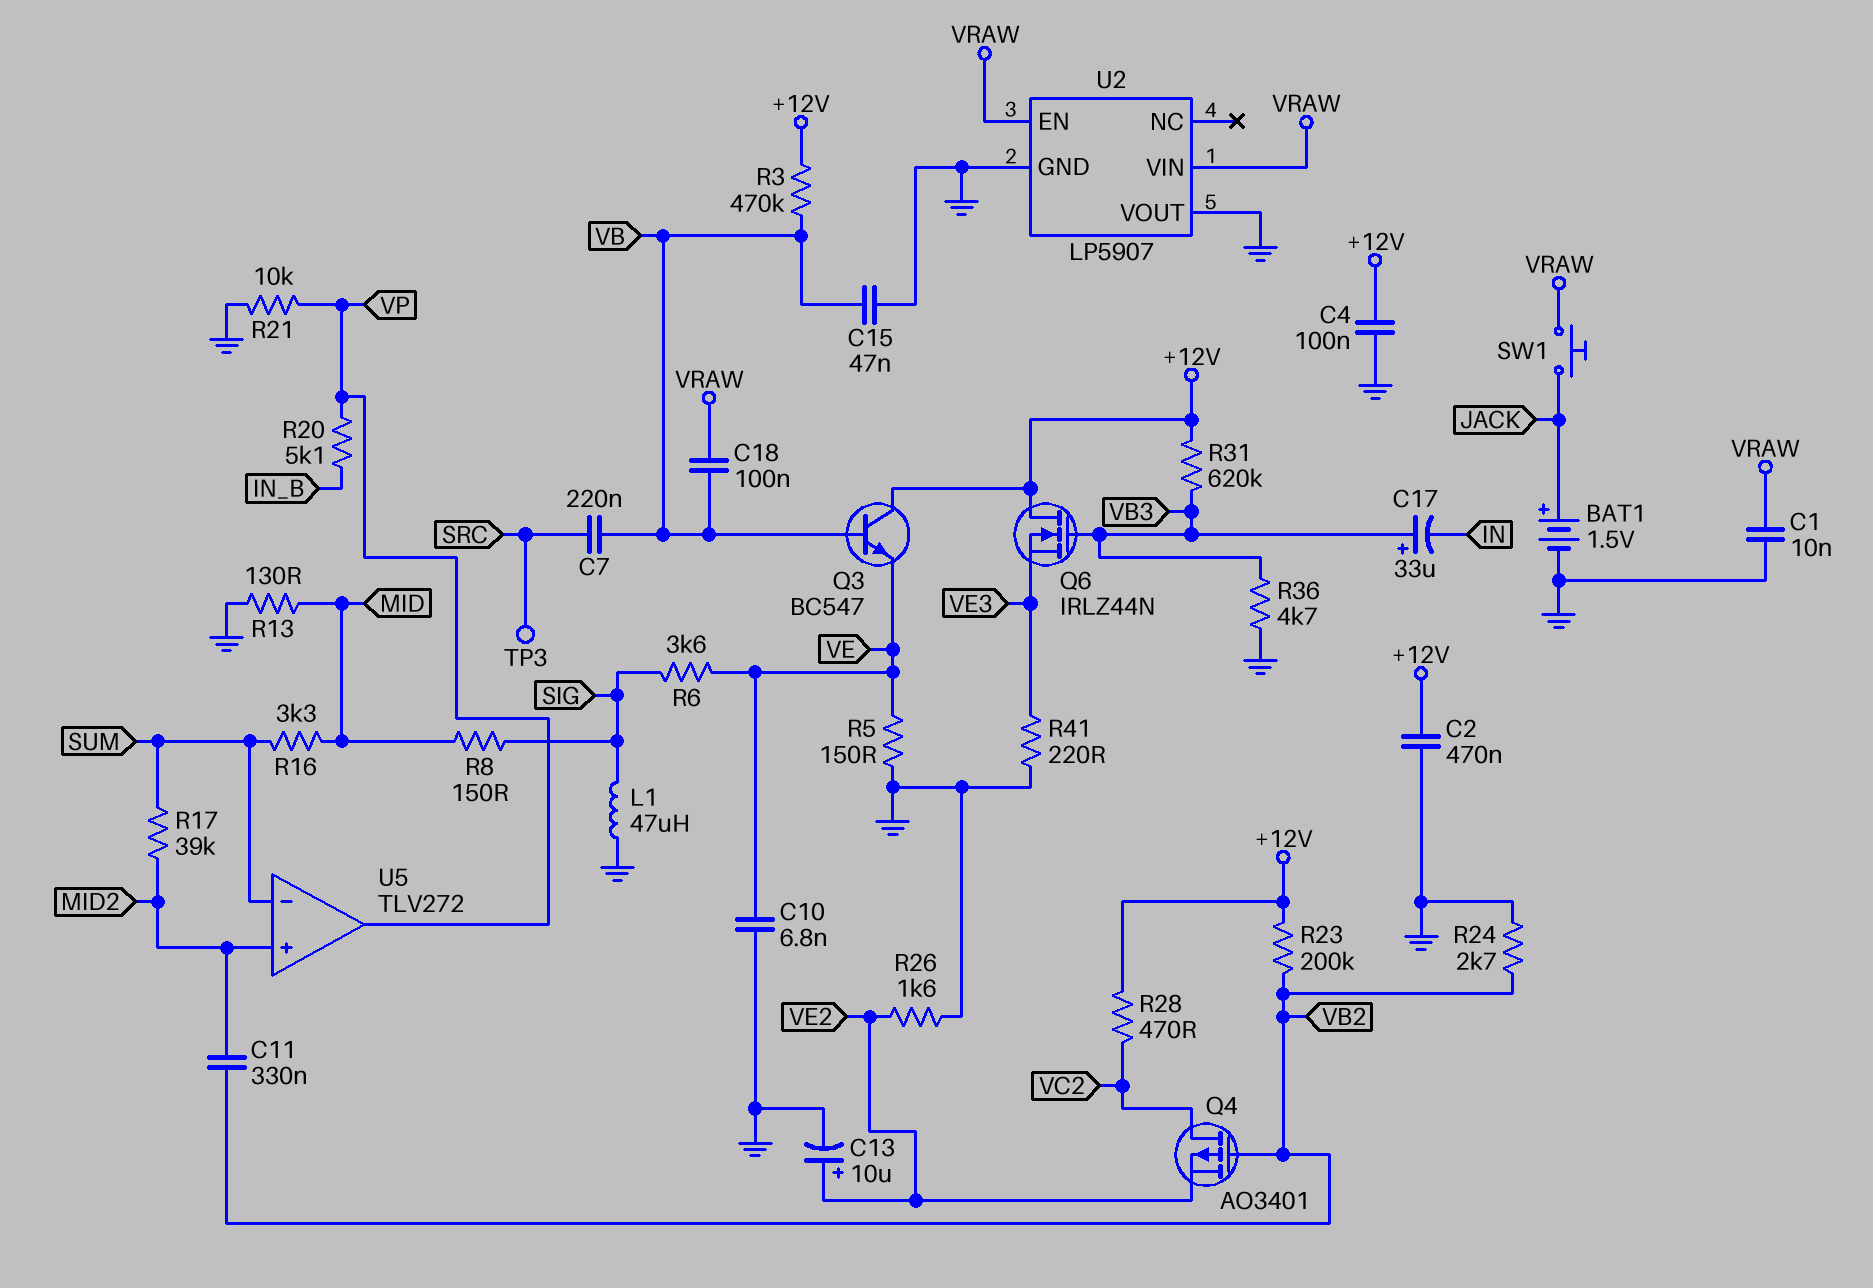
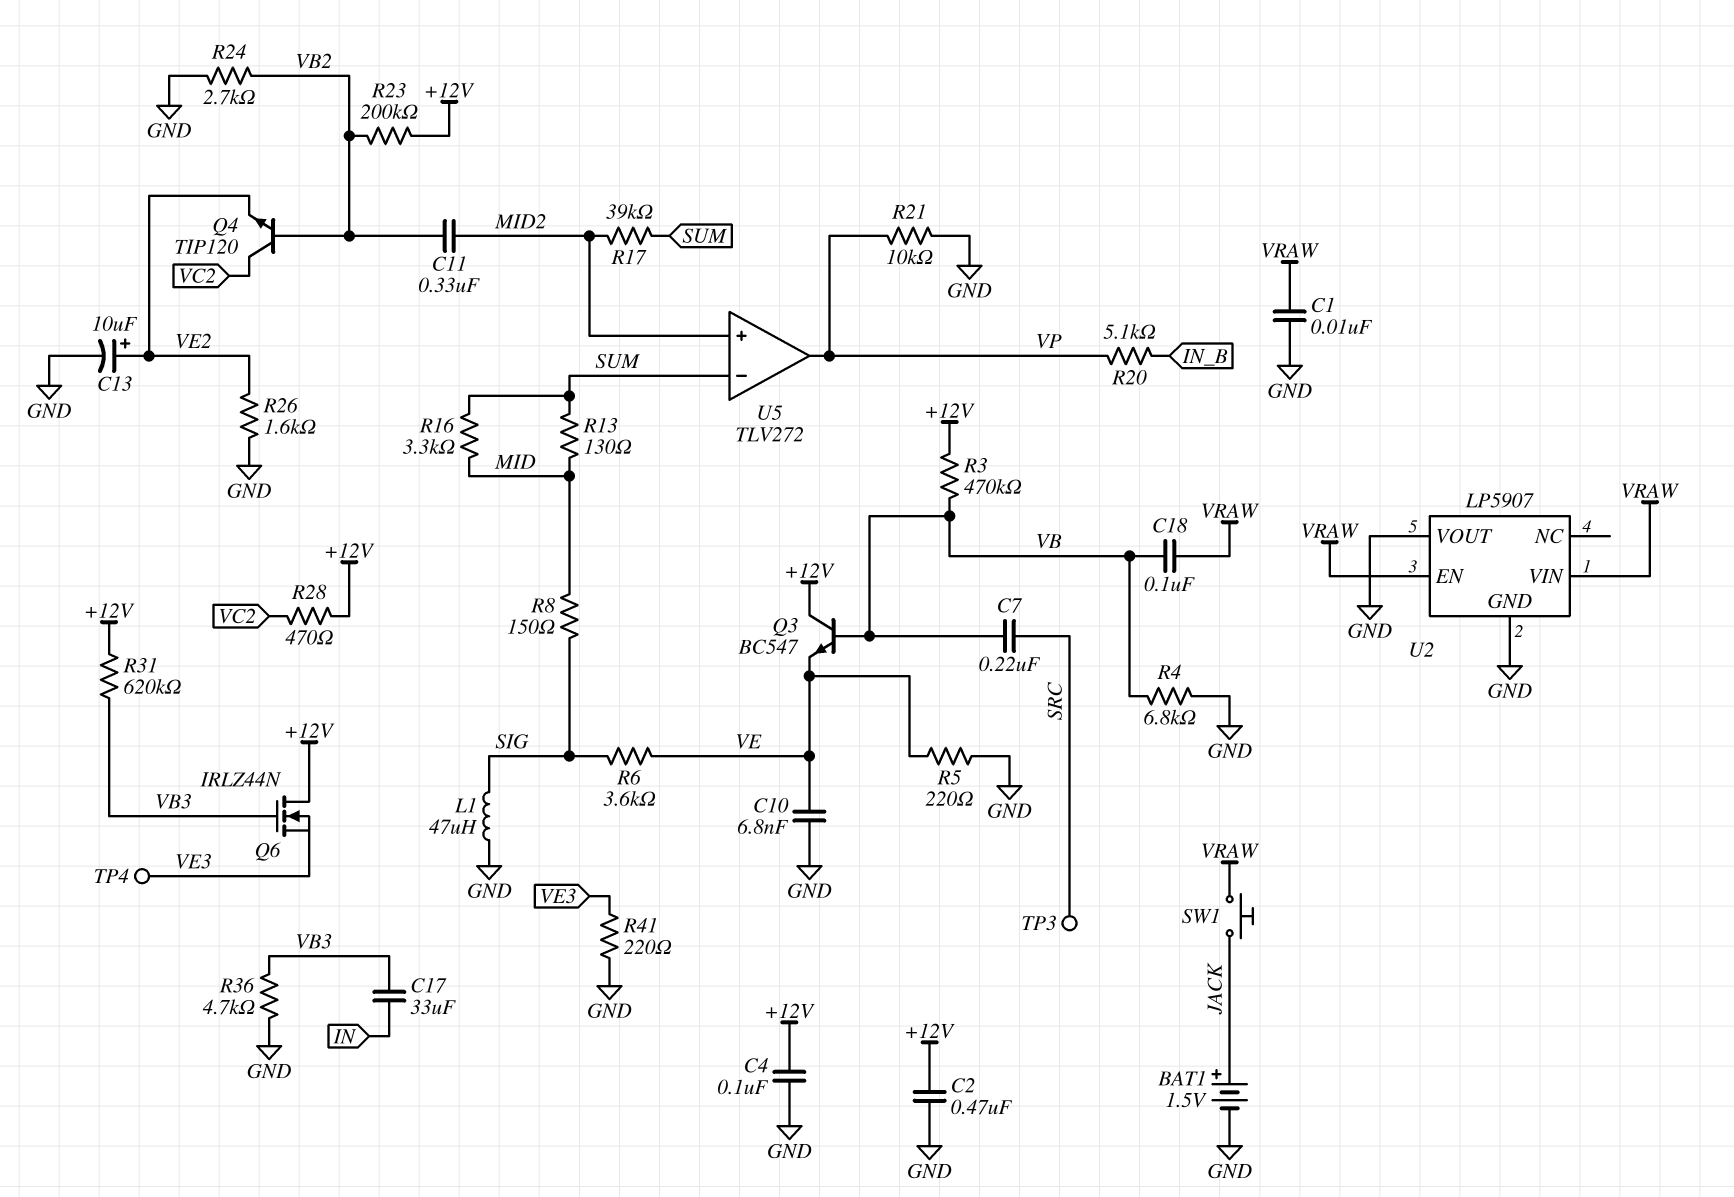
C15: 47nF (GND, VB) -> none
C17: 33uF (plus VB3, minus IN) -> 33uF (IN, VB3)
Q4: PMOS AO3401 (G VB2, D VC2, S VE2) -> NPN TIP120 (B VB2, C VC2, E VE2)
R4: none -> 6.8k (GND, VB)
R5: 150 (GND, VE) -> 220 (GND, VE)
R13: 130 (GND, MID) -> 130 (MID, SUM)
TP4: none -> test point (VE3)

